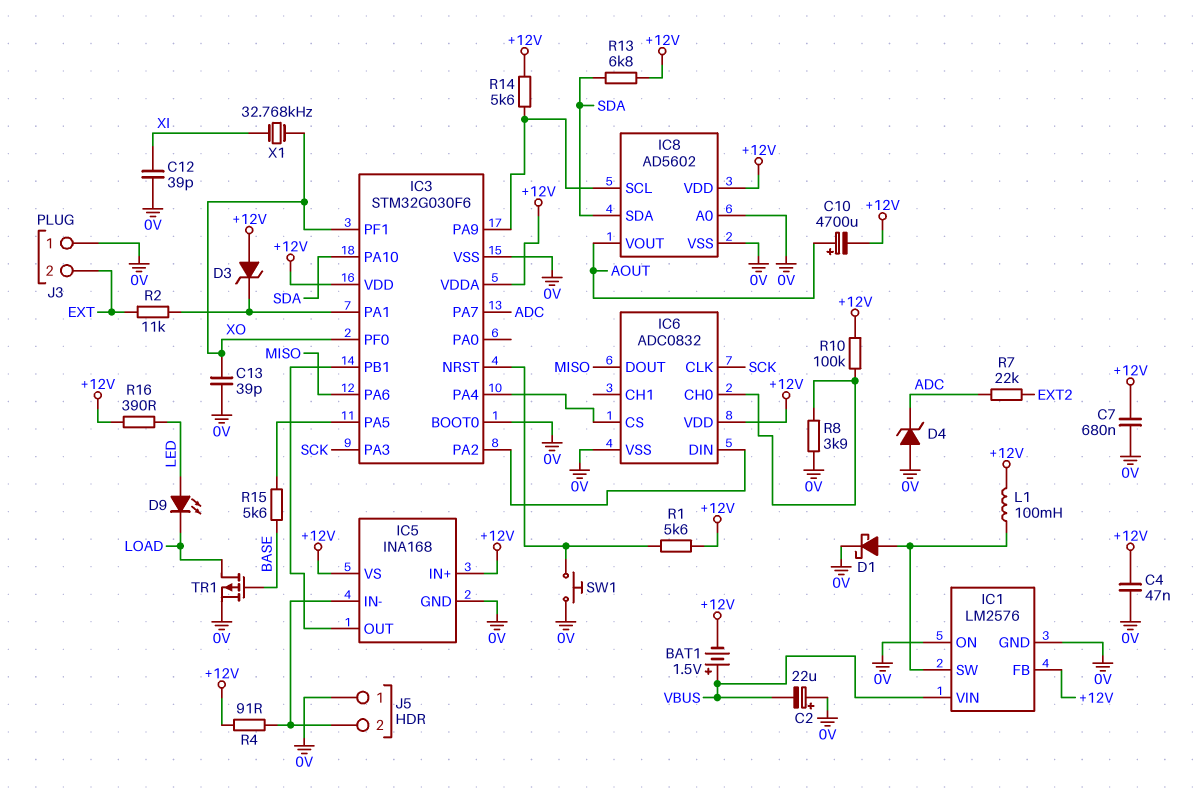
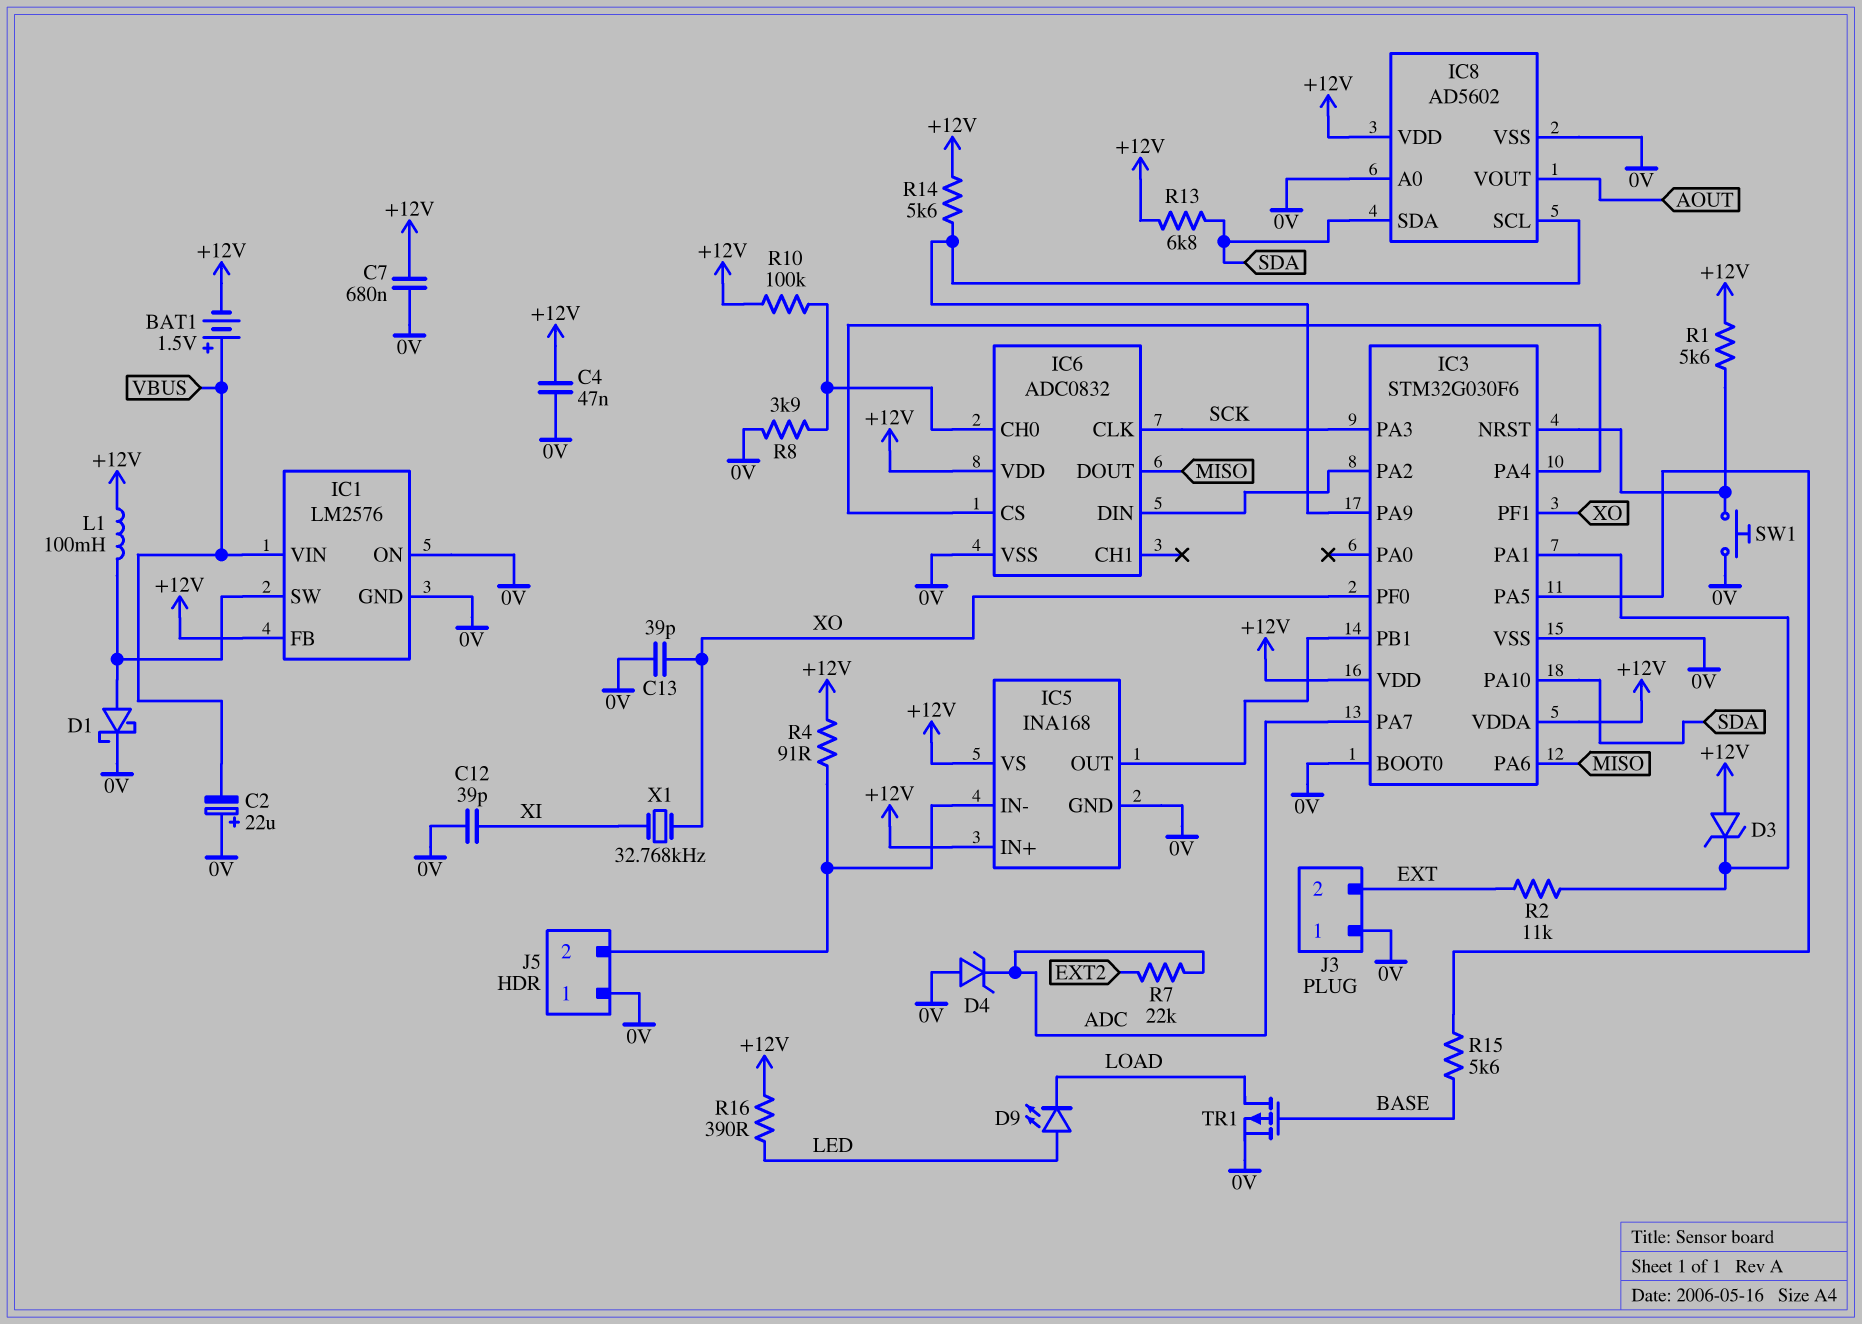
C10: 4700uF (plus AOUT, minus +12V) -> none

